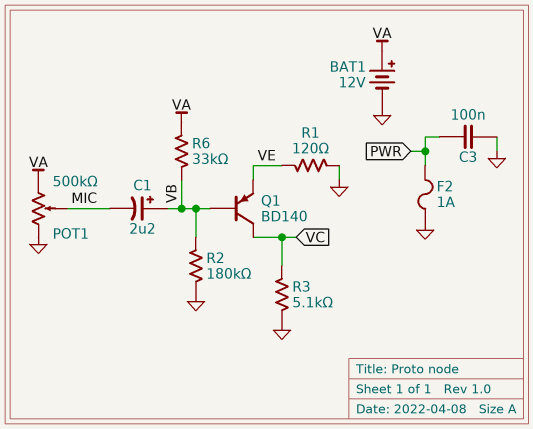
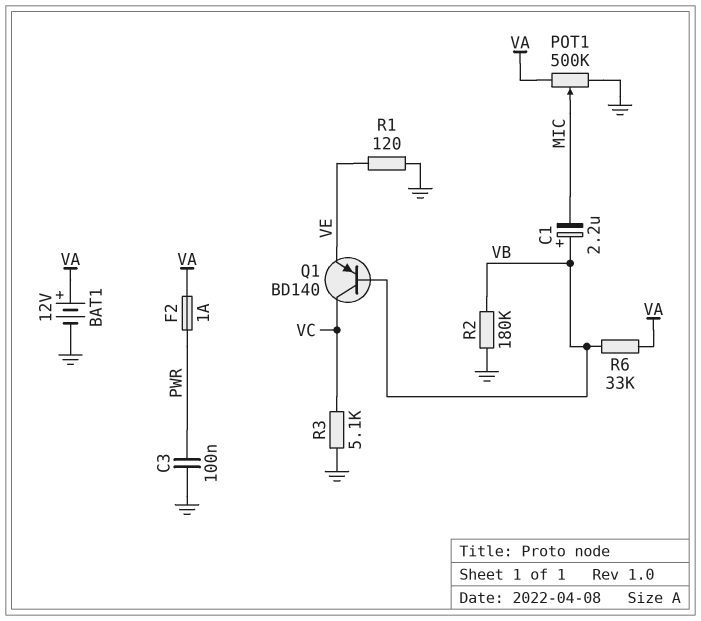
F2: 1A (GND, PWR) -> 1A (PWR, VA)

